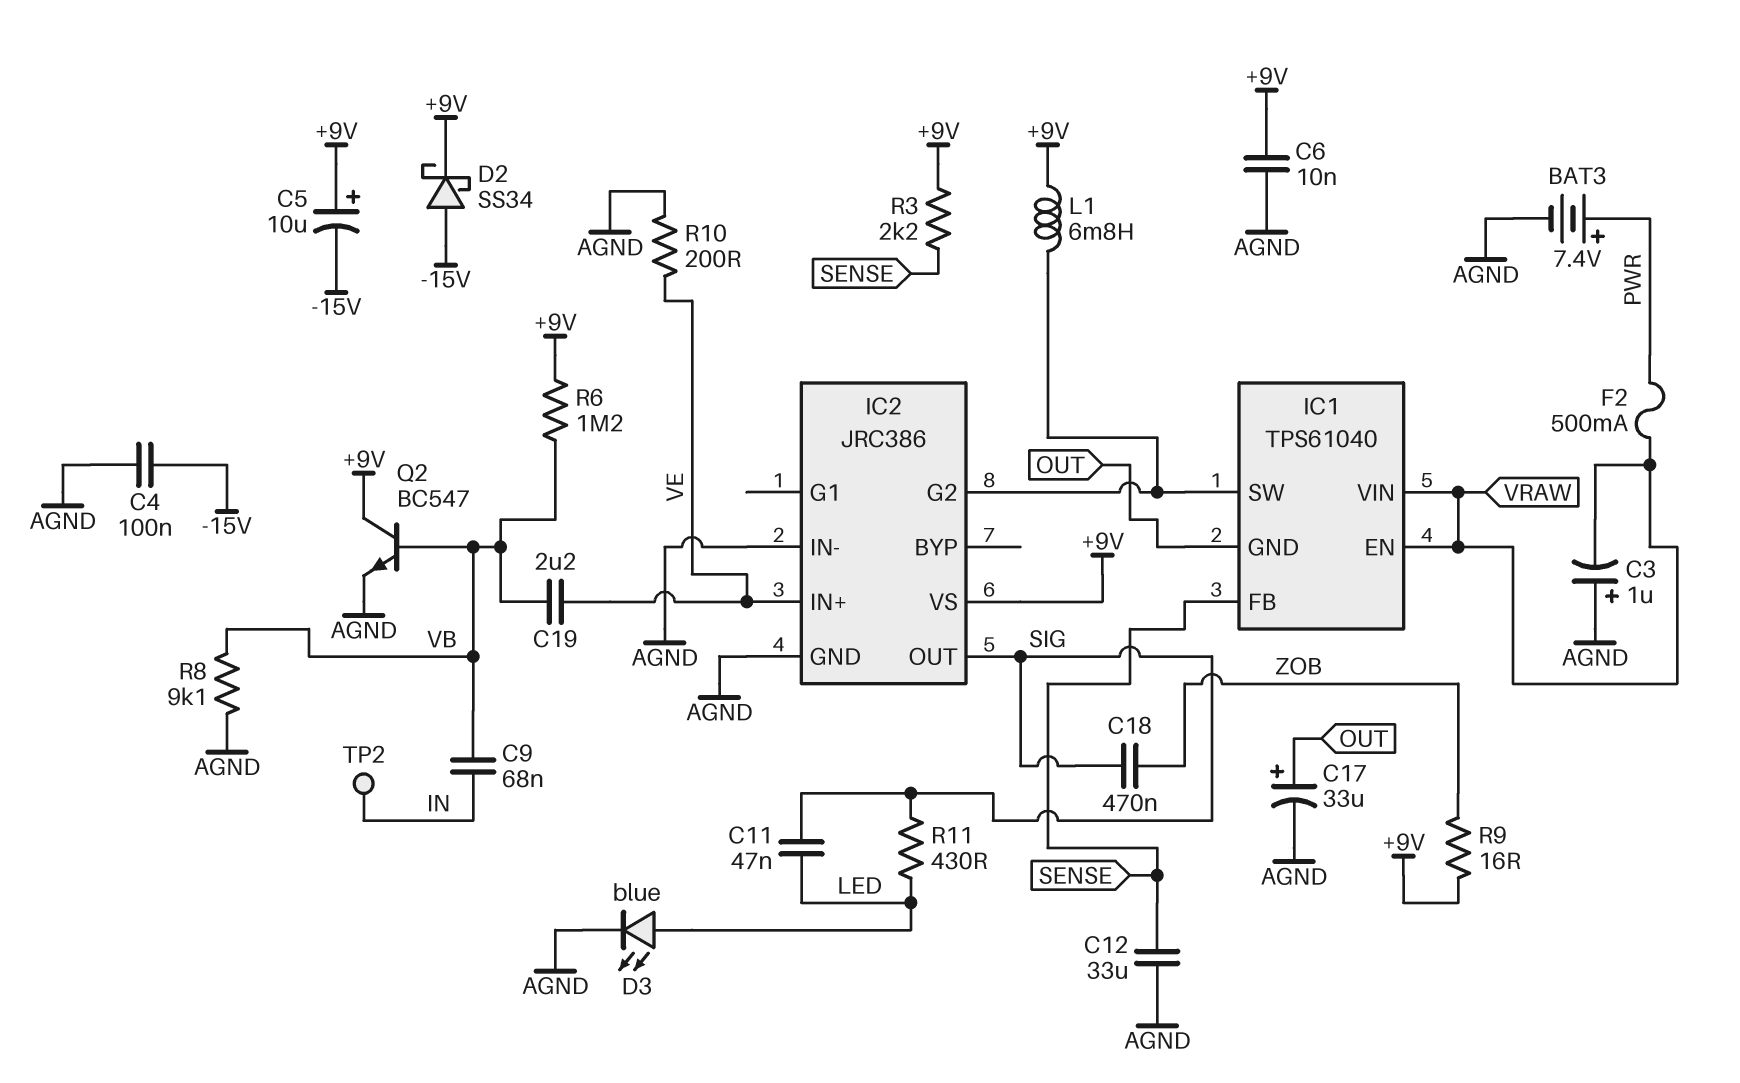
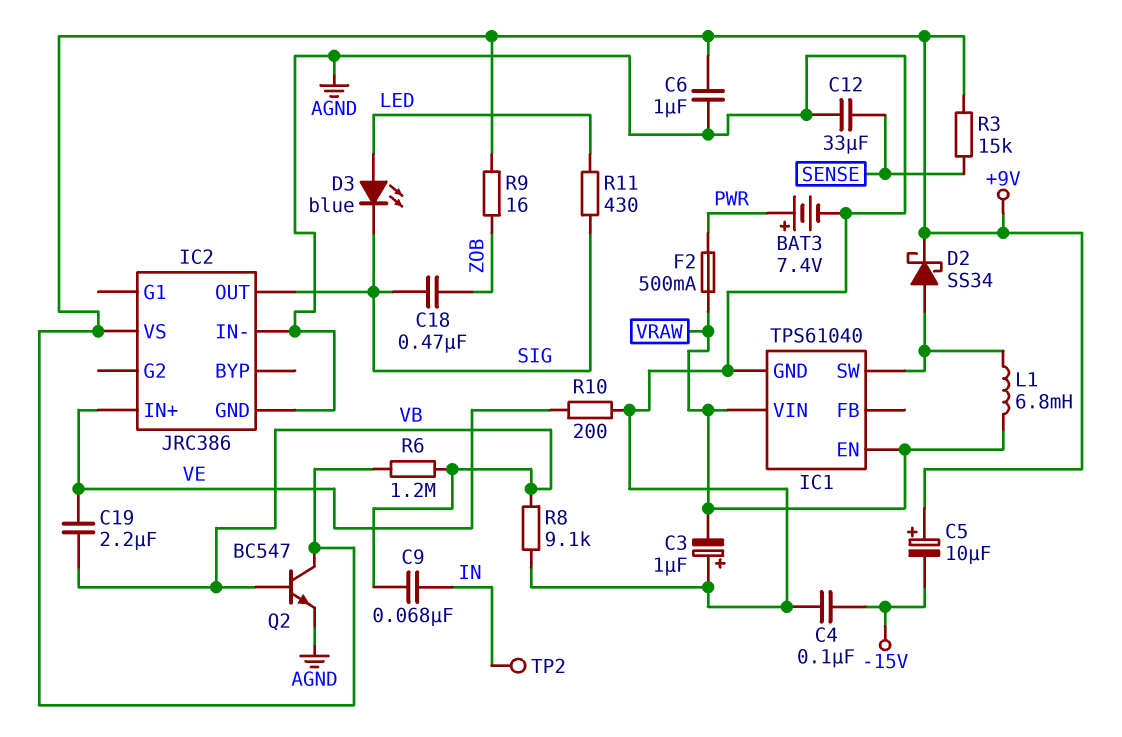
C6: 10nF (+9V, AGND) -> 1uF (+9V, AGND)
C11: 47nF (LED, SIG) -> none
C17: 33uF (plus OUT, minus AGND) -> none
D2: schottky SS34 (A -15V, K +9V) -> schottky SS34 (A IC1/SW, K +9V)
D3: LED blue (A LED, K AGND) -> LED blue (A LED, K SIG)
IC1 pin FB: SENSE -> none
IC1 pin GND: OUT -> AGND
IC2 pin G2: IC1/SW -> none
L1: 6.8mH (+9V, IC1/SW) -> 6.8mH (IC1/SW, VRAW)
R3: 2.2k (+9V, SENSE) -> 15k (+9V, SENSE)

